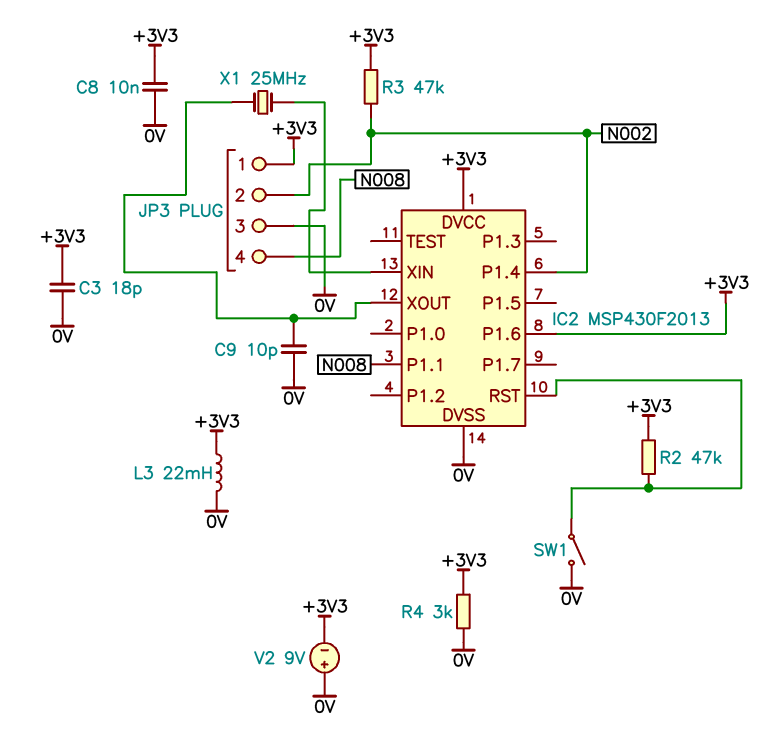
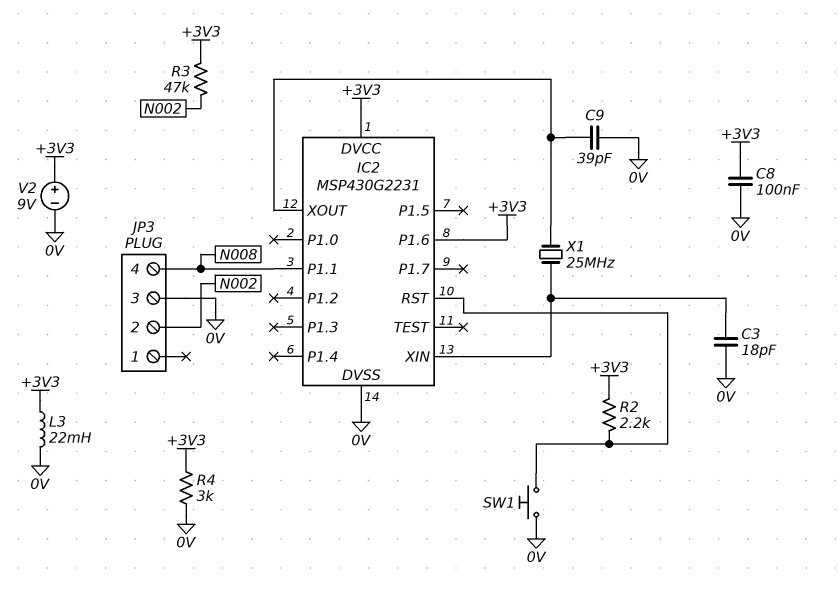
C3: 18pF (+3V3, 0V) -> 18pF (0V, IC2/XIN)
C8: 10nF (+3V3, 0V) -> 100nF (+3V3, 0V)
C9: 10pF (0V, IC2/XOUT) -> 39pF (0V, IC2/XOUT)
IC2: MSP430F2013 -> MSP430G2231
IC2 pin P1.4: N002 -> none
JP3 pin 1: +3V3 -> none
R2: 47k (+3V3, IC2/RST) -> 2.2k (+3V3, IC2/RST)
SW1: switch (0V, IC2/RST) -> button (0V, IC2/RST)
V2: 9V (plus 0V, minus +3V3) -> 9V (plus +3V3, minus 0V)

